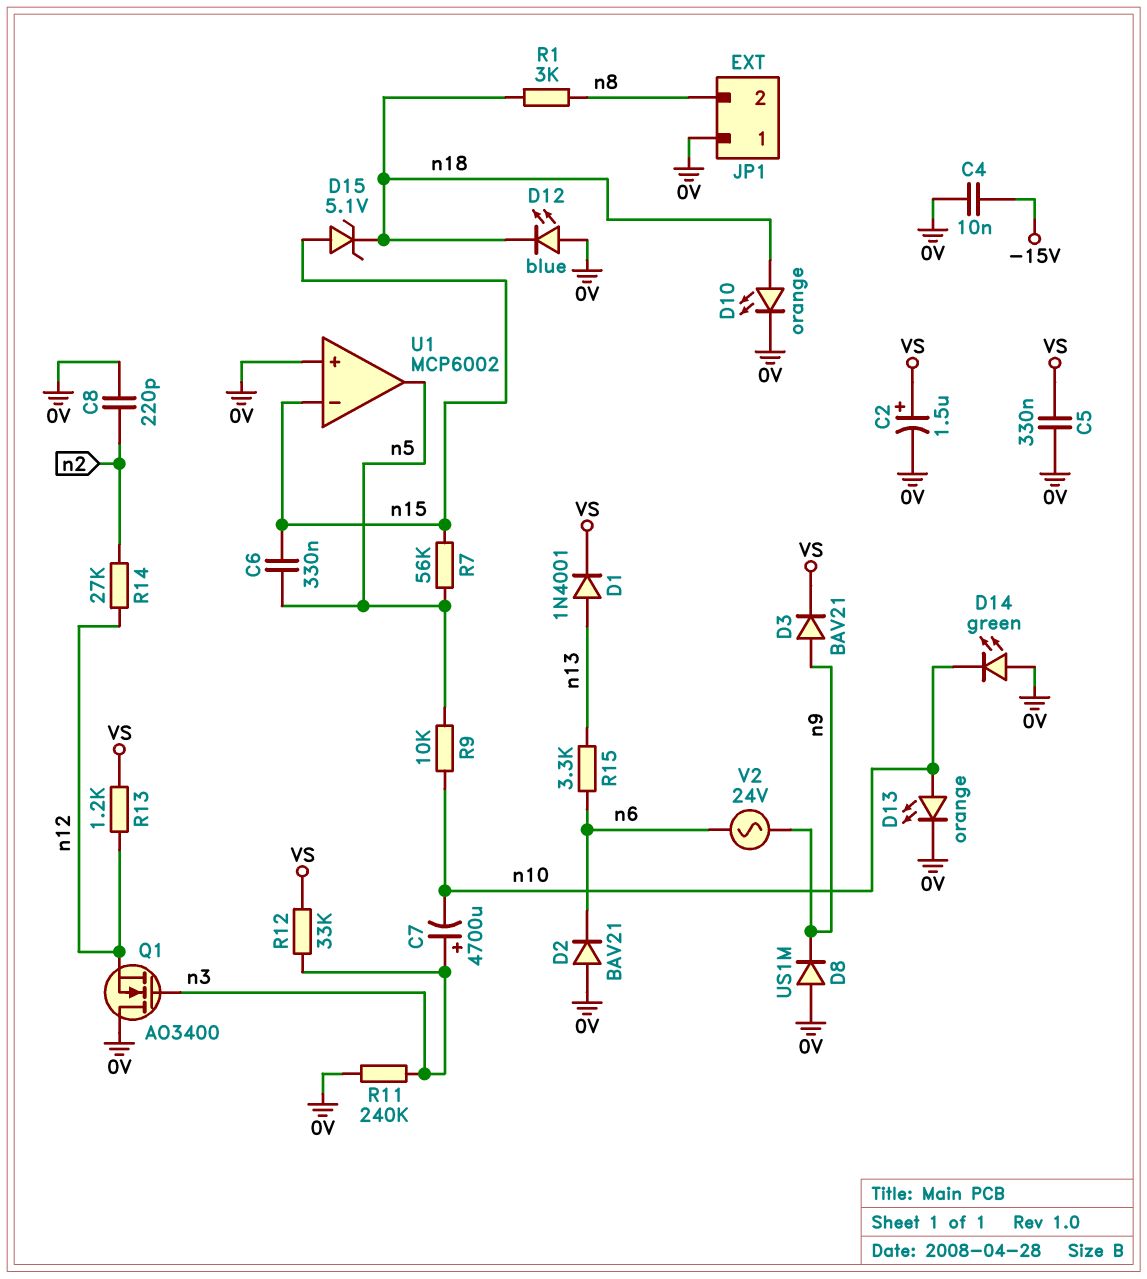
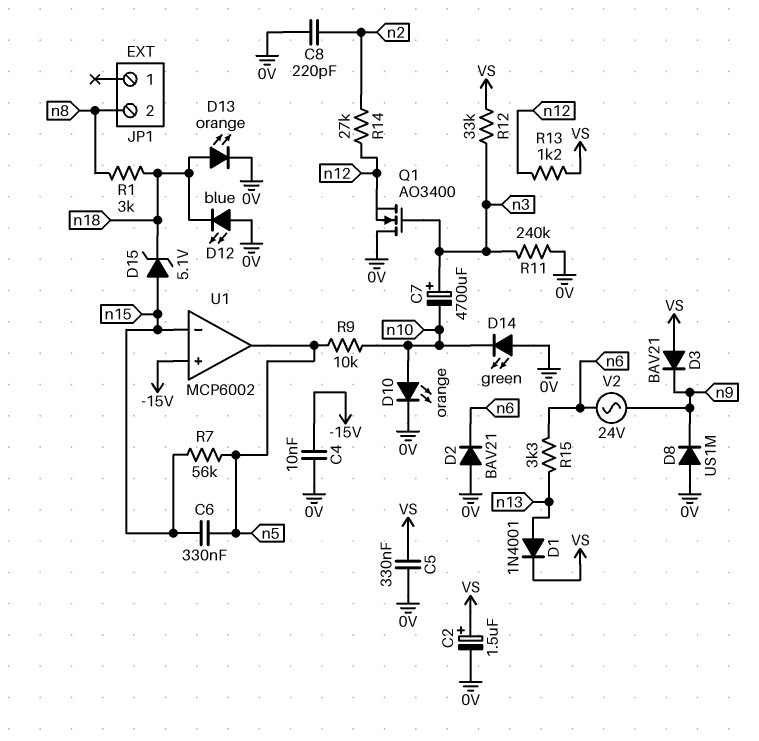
D3: diode BAV21 (A n9, K VS) -> diode BAV21 (A VS, K n9)
D10: LED orange (A n18, K 0V) -> LED orange (A n10, K 0V)
D13: LED orange (A n10, K 0V) -> LED orange (A n18, K 0V)
JP1 pin 1: 0V -> none
U1 pin in+: 0V -> -15V

